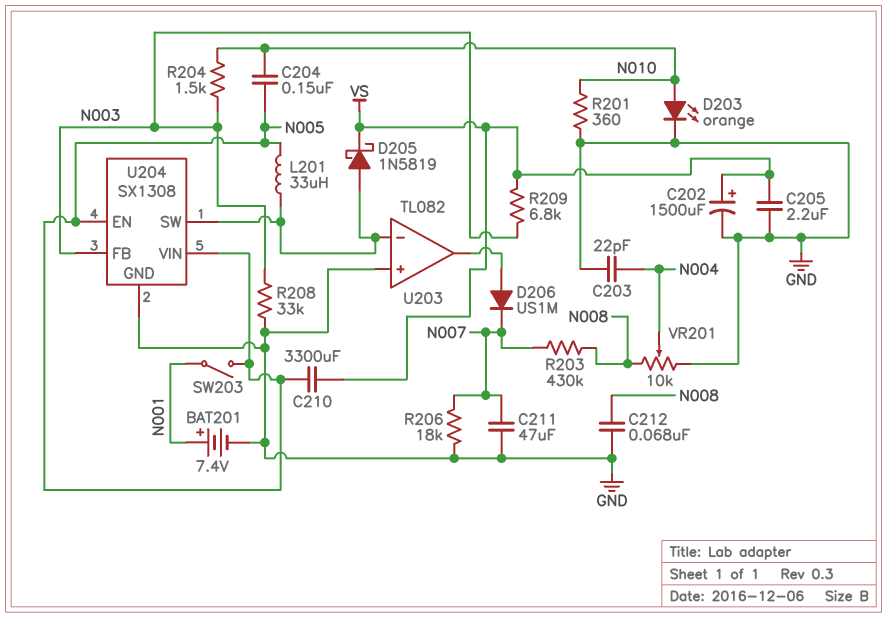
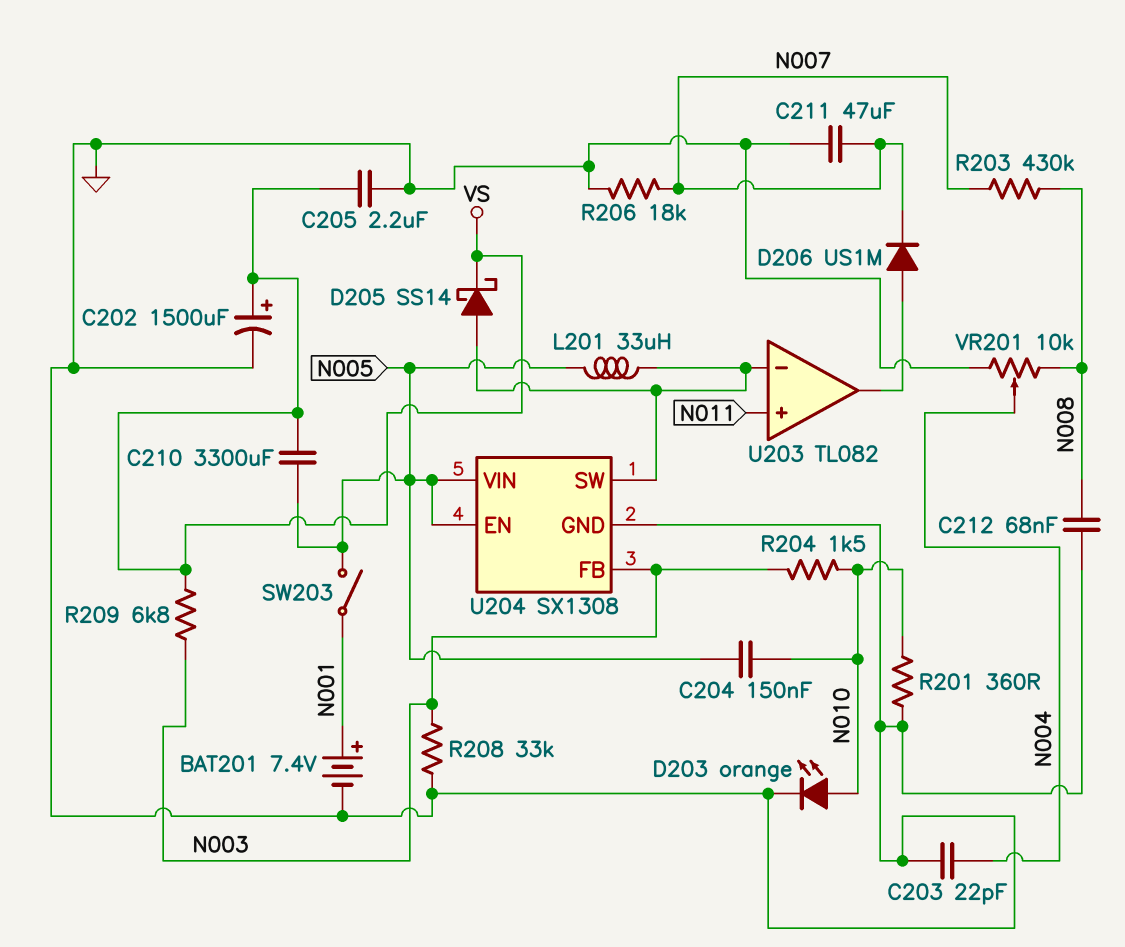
D205: schottky 1N5819 (A U203/in-, K VS) -> schottky SS14 (A U203/in-, K VS)
U203 pin in+: GND -> N011

